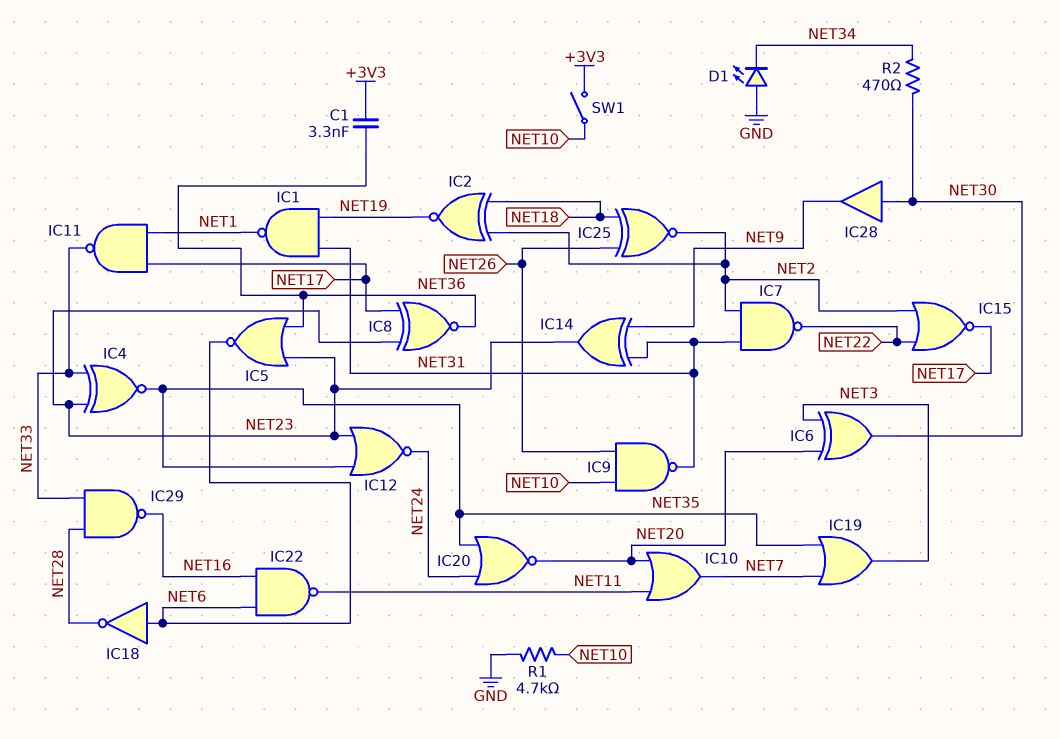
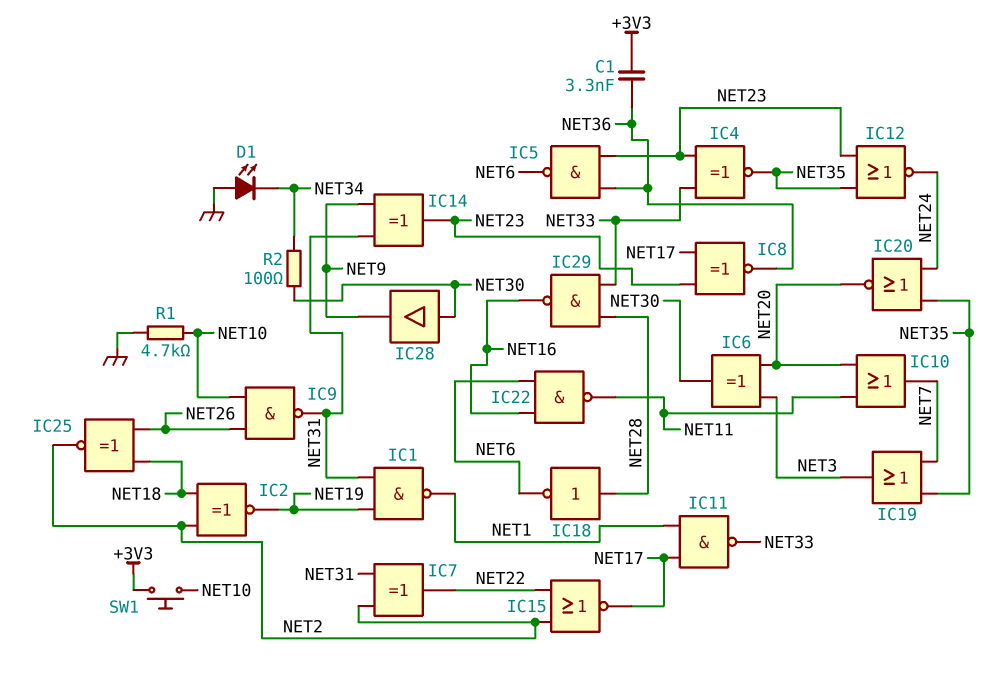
IC5: NOR (in NET23, in NET36, out NET6) -> NAND (in NET23, in NET36, out NET6)
IC7: NAND (in NET2, in NET31, out NET22) -> XOR (in NET2, in NET31, out NET22)
IC18: NOT (in NET6, out NET28) -> NOT (in NET28, out NET6)
R2: 470 (NET30, NET34) -> 100 (NET30, NET34)
SW1: switch (+3V3, NET10) -> button (+3V3, NET10)

